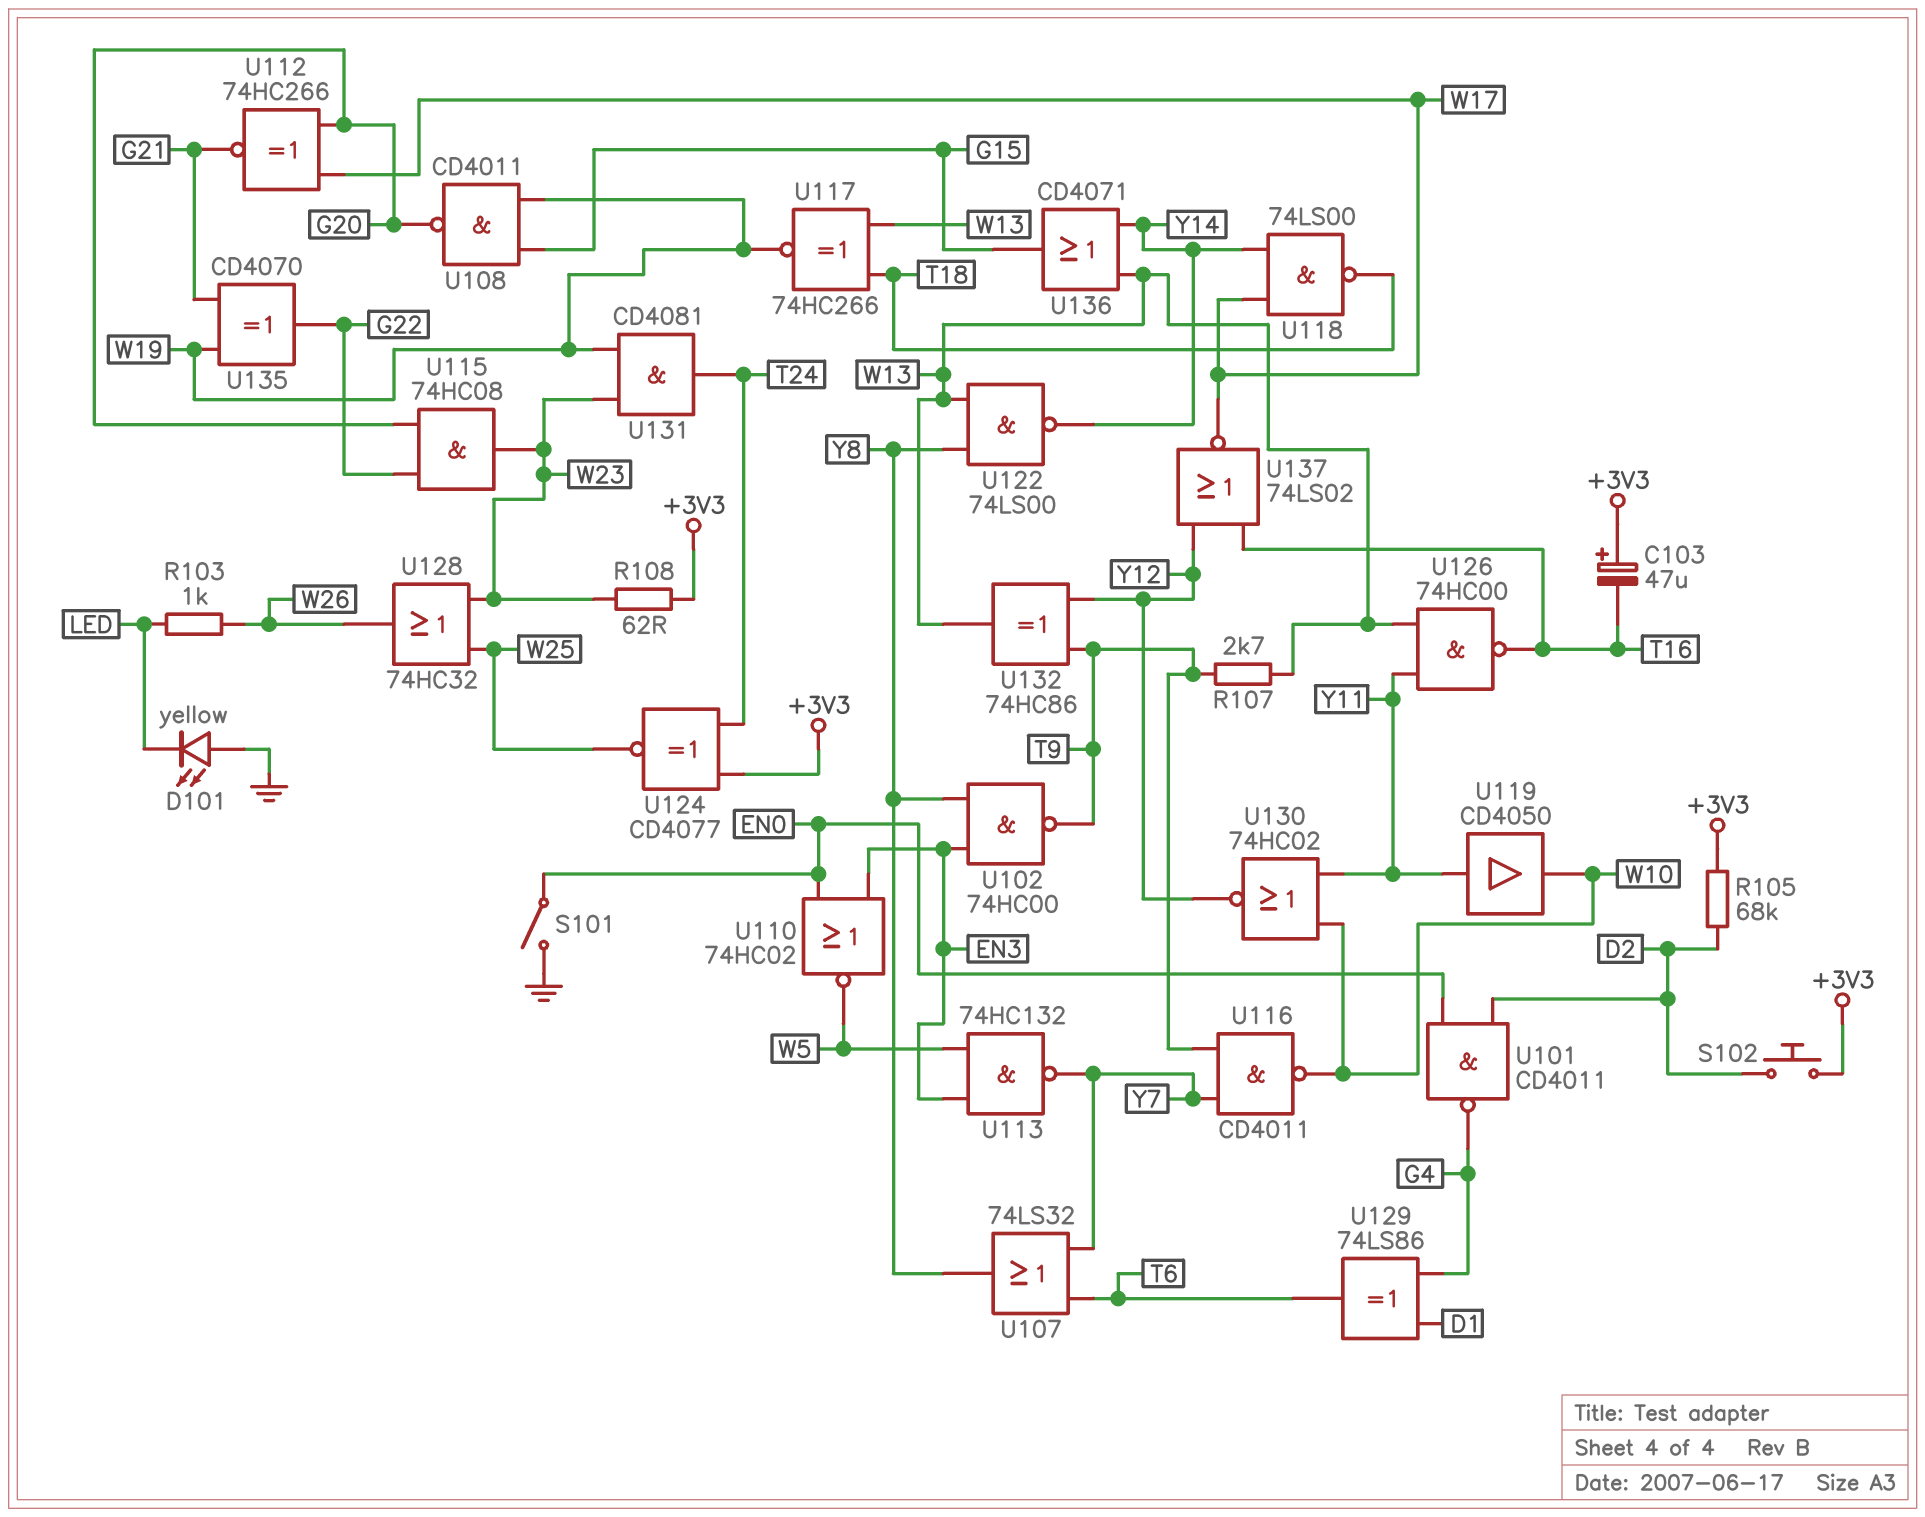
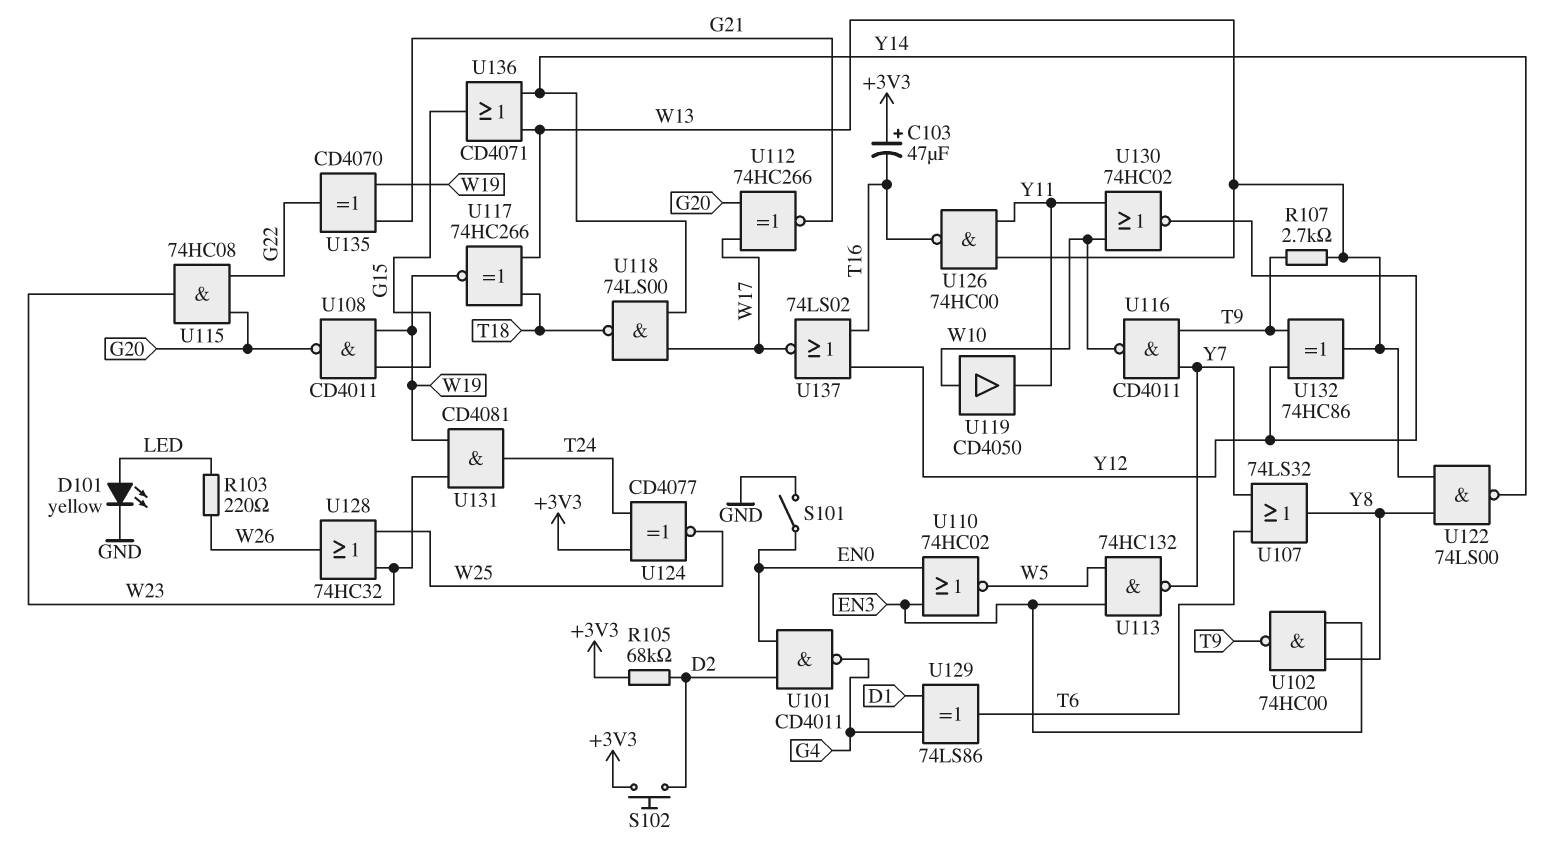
D101: LED yellow (A GND, K LED) -> LED yellow (A LED, K GND)
R103: 1k (LED, W26) -> 220 (LED, W26)
R108: 62 (+3V3, W23) -> none
U119: buffer CD4050 (in Y11, out W10) -> buffer CD4050 (in W10, out Y11)

